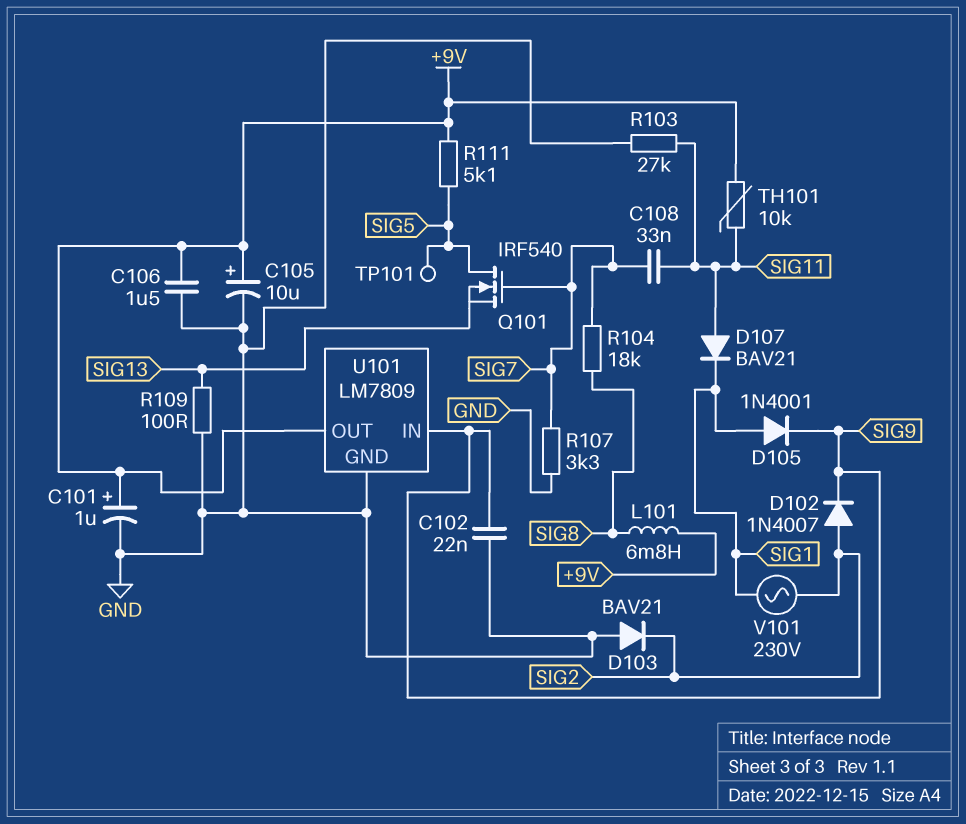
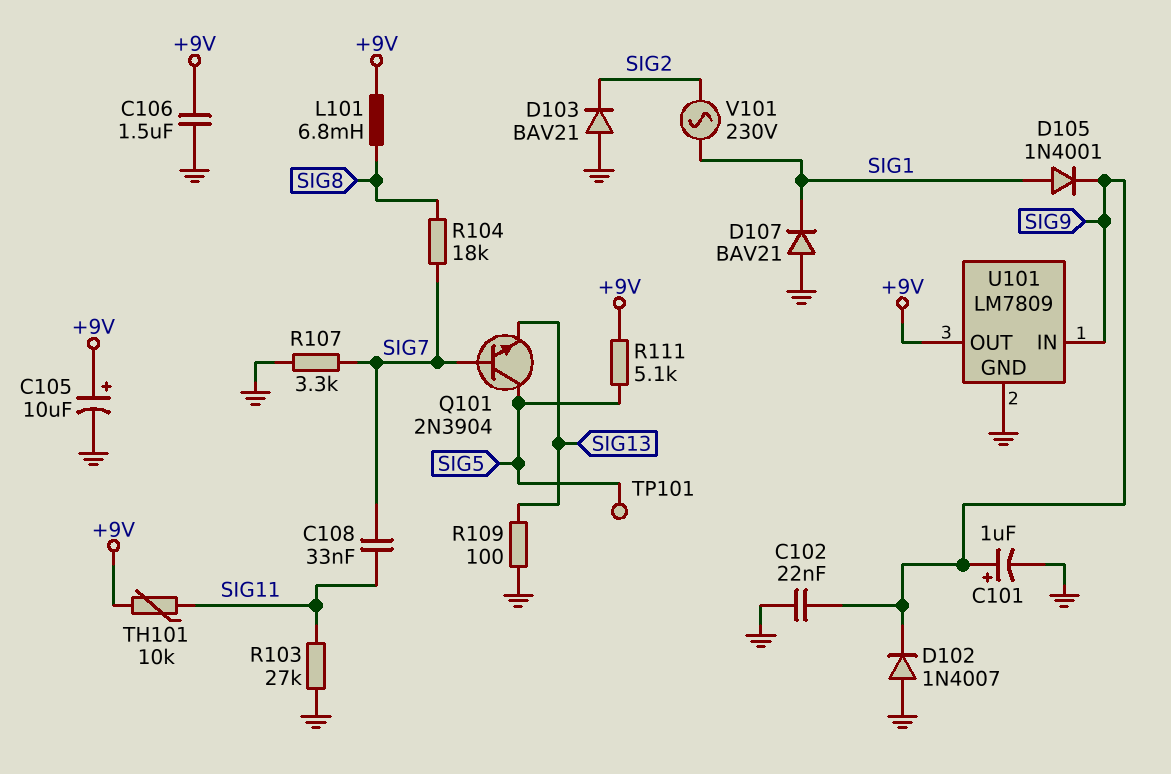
C101: 1uF (plus +9V, minus GND) -> 1uF (plus SIG9, minus GND)
D102: diode 1N4007 (A SIG2, K SIG9) -> diode 1N4007 (A GND, K SIG9)
D107: diode BAV21 (A SIG11, K SIG1) -> diode BAV21 (A GND, K SIG1)
Q101: NMOS IRF540 (G SIG7, D SIG5, S SIG13) -> NPN 2N3904 (B SIG7, C SIG5, E SIG13)

